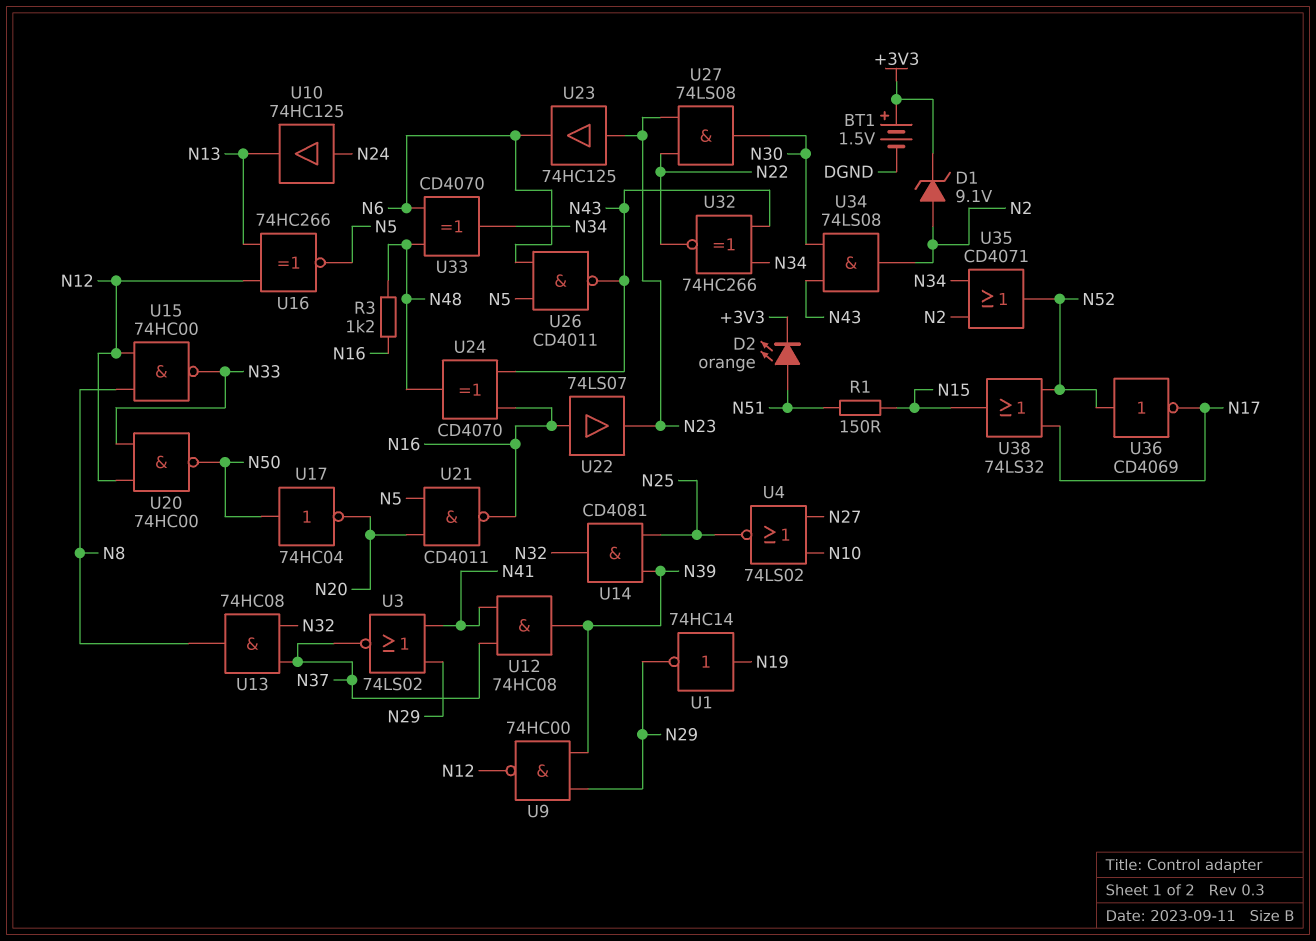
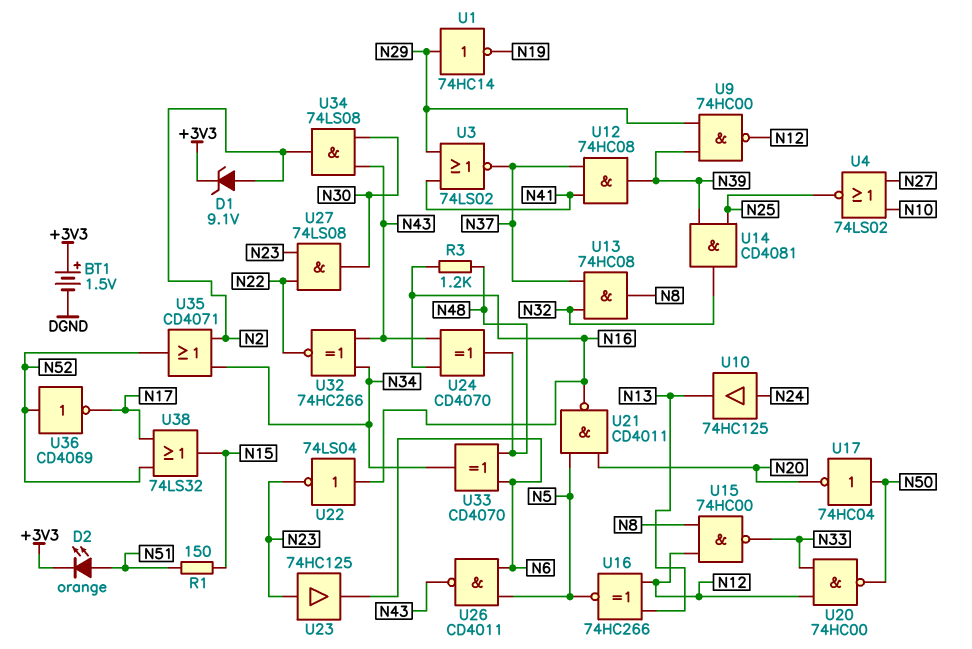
U1: NOT 74HC14 (in N19, out N29) -> NOT 74HC14 (in N29, out N19)
U22: buffer 74LS07 (in N16, out N23) -> NOT 74LS04 (in N16, out N23)

